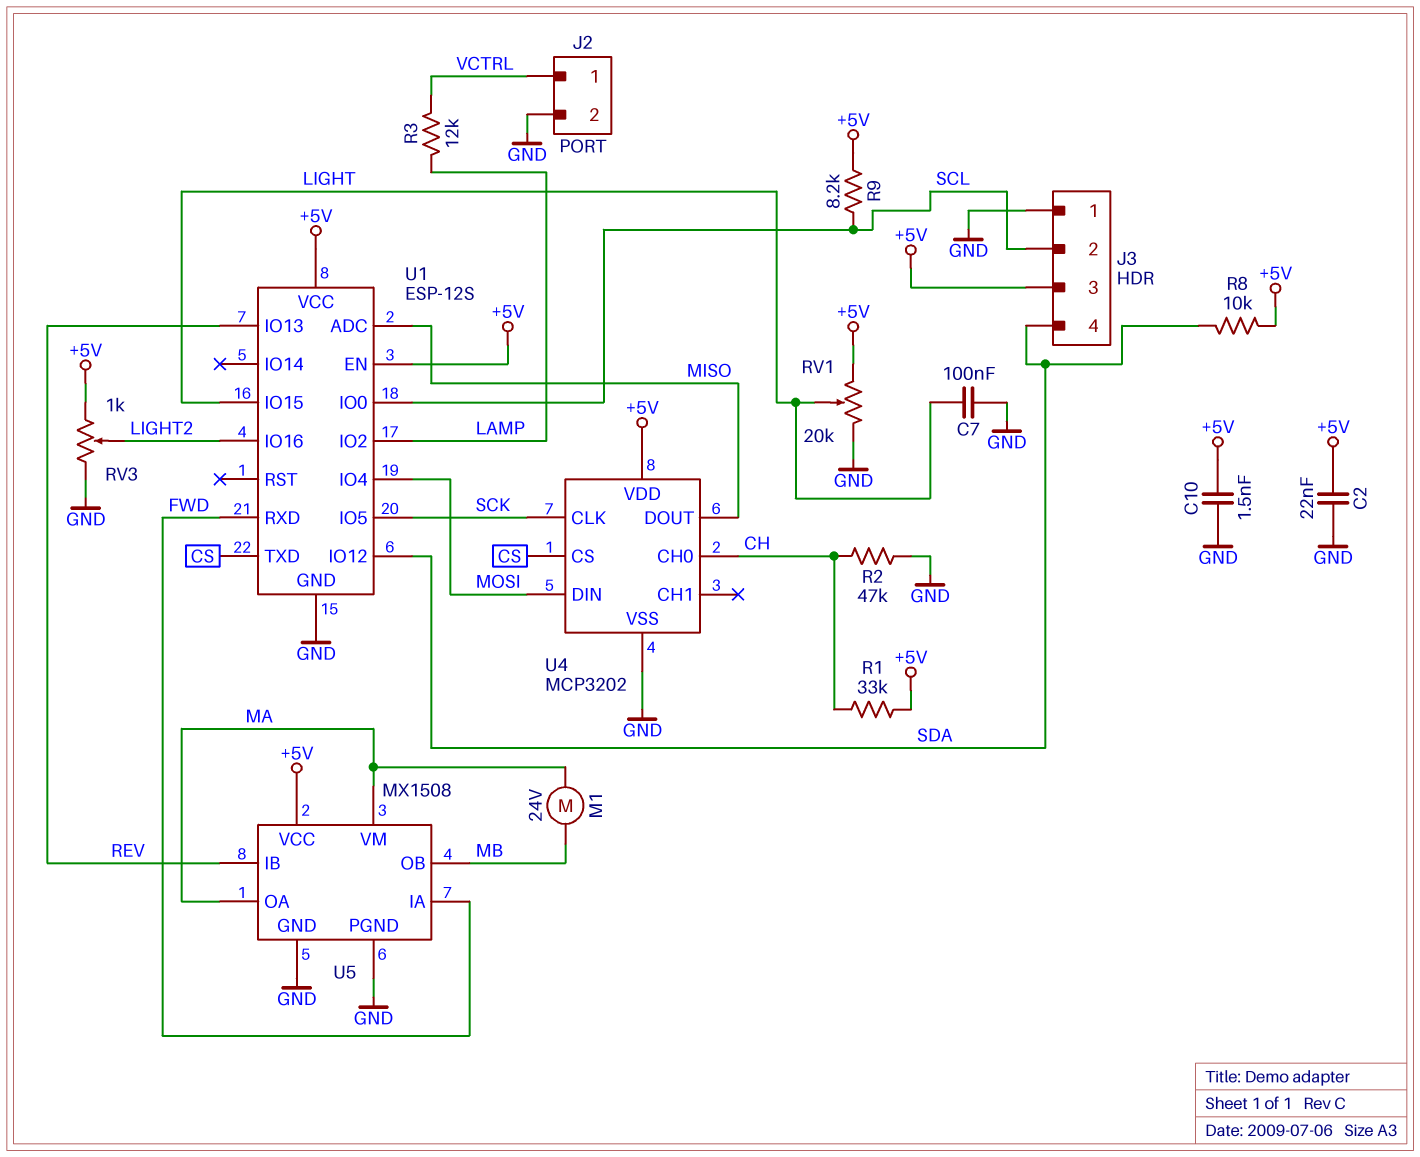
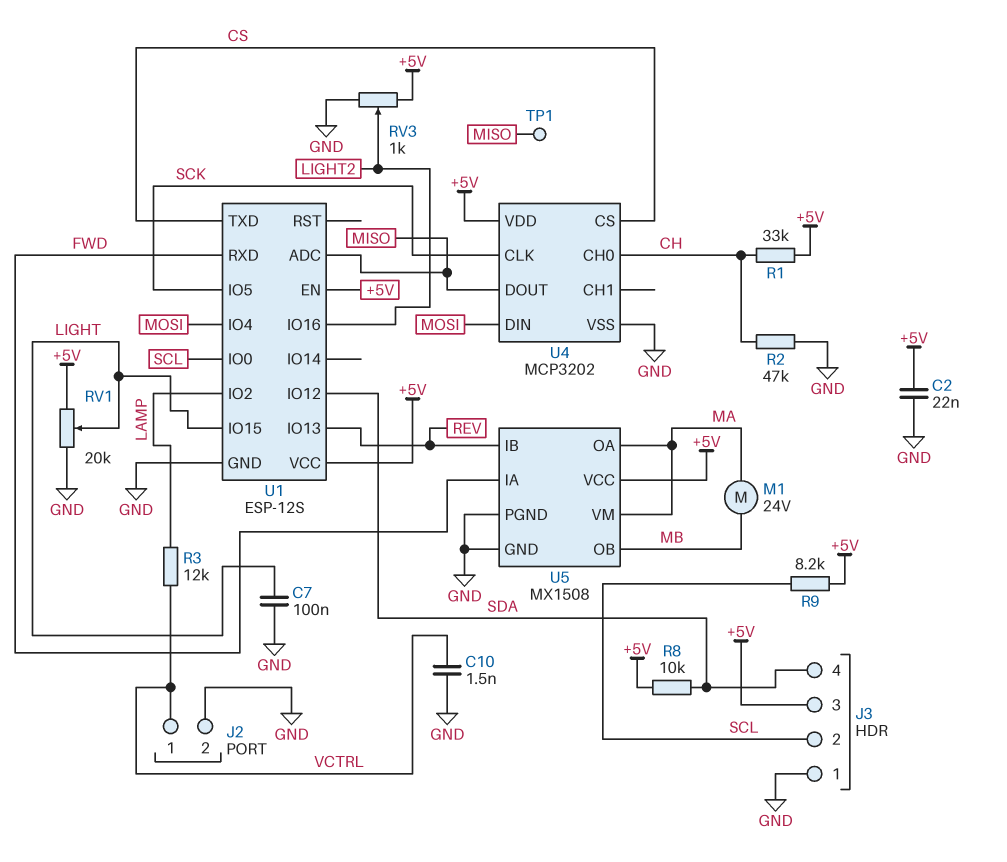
C10: 1.5nF (+5V, GND) -> 1.5nF (GND, VCTRL)
TP1: none -> test point (MISO)

